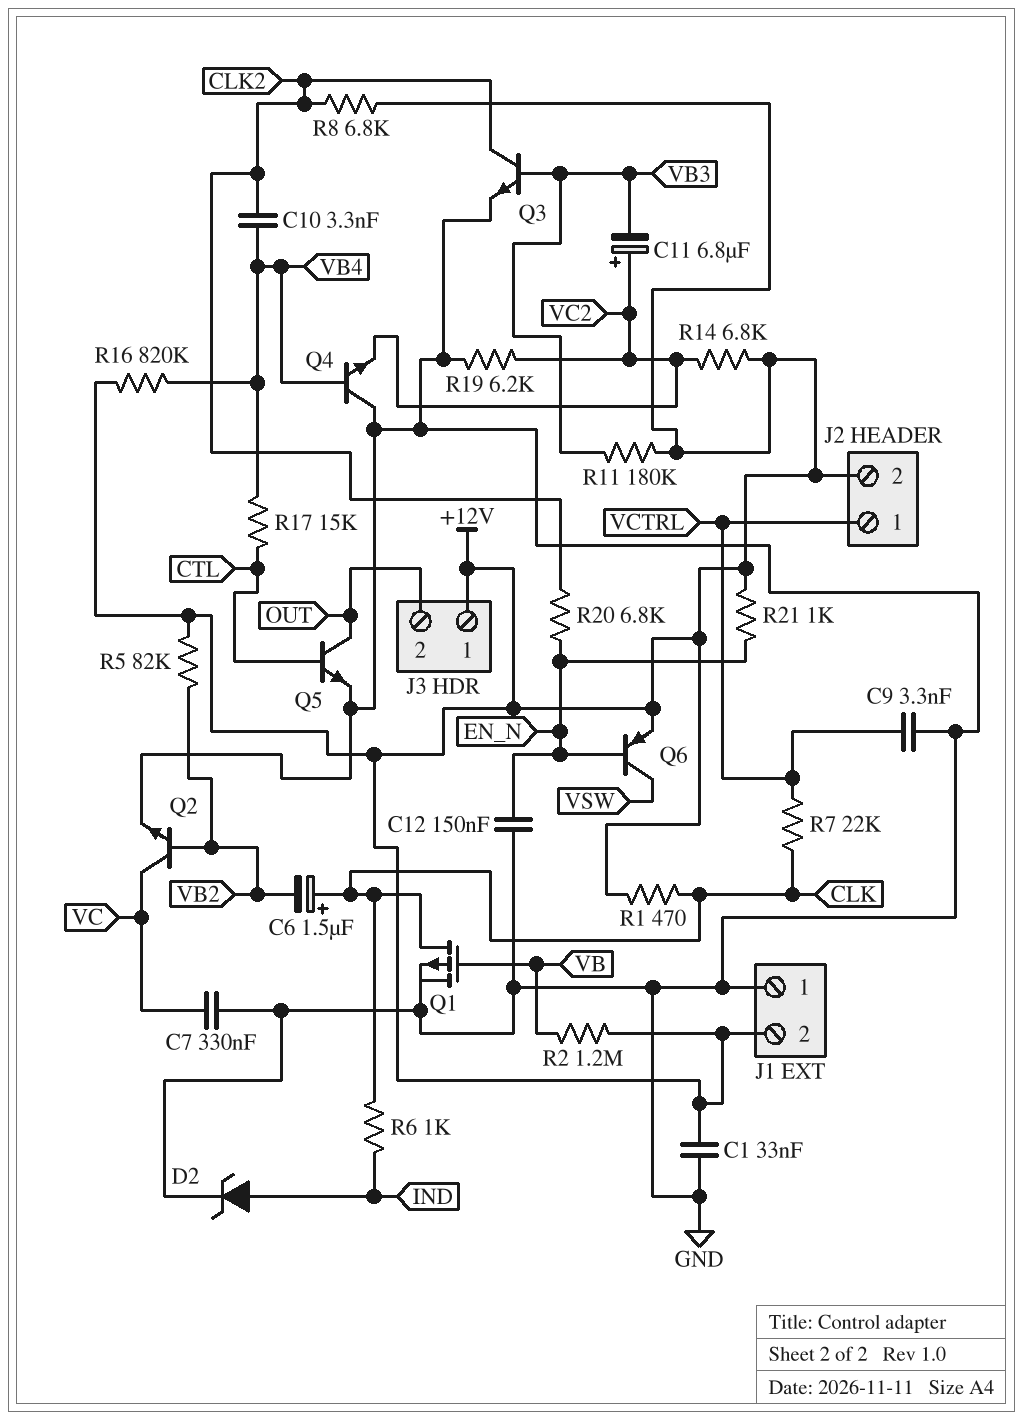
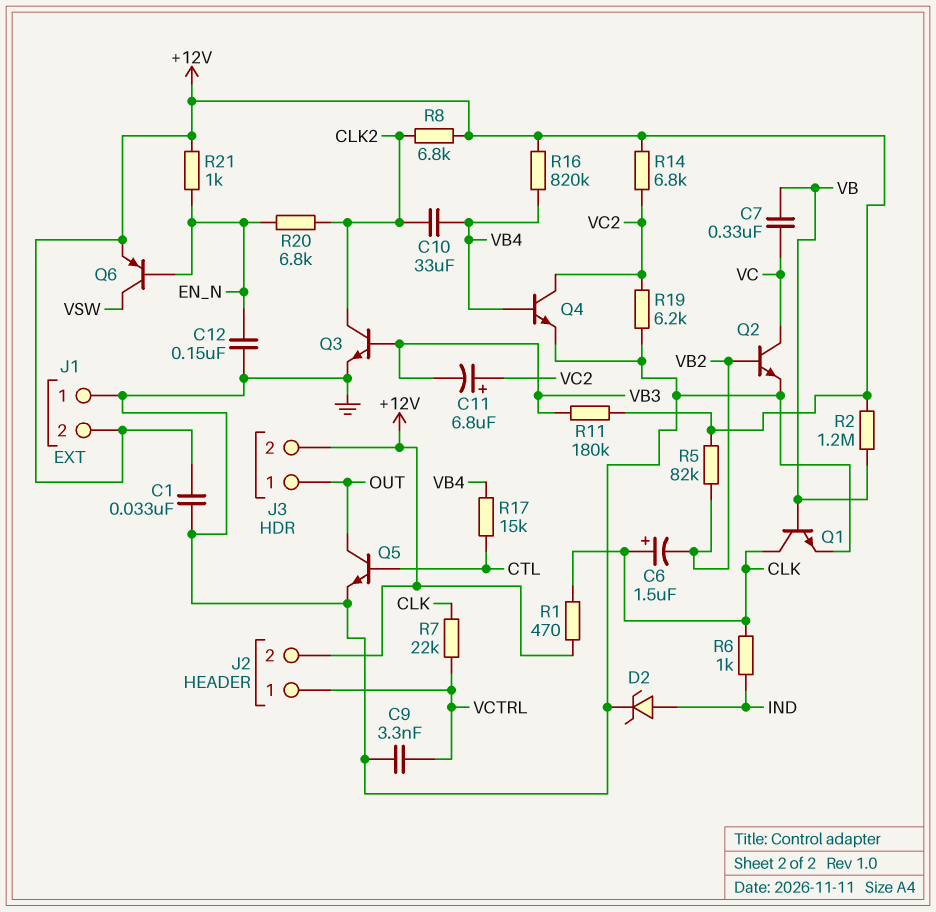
C7: 330nF (GND, VC) -> 330nF (VB, VC)
C10: 3.3nF (CLK2, VB4) -> 33uF (CLK2, VB4)
J3 pin 1: +12V -> OUT
J3 pin 2: OUT -> +12V
Q1: PMOS (G VB, D CLK, S GND) -> NPN (B VB, C CLK, E GND)
Q4: NPN (B VB4, C GND, E VC2) -> NPN (B VB4, C VC2, E GND)

